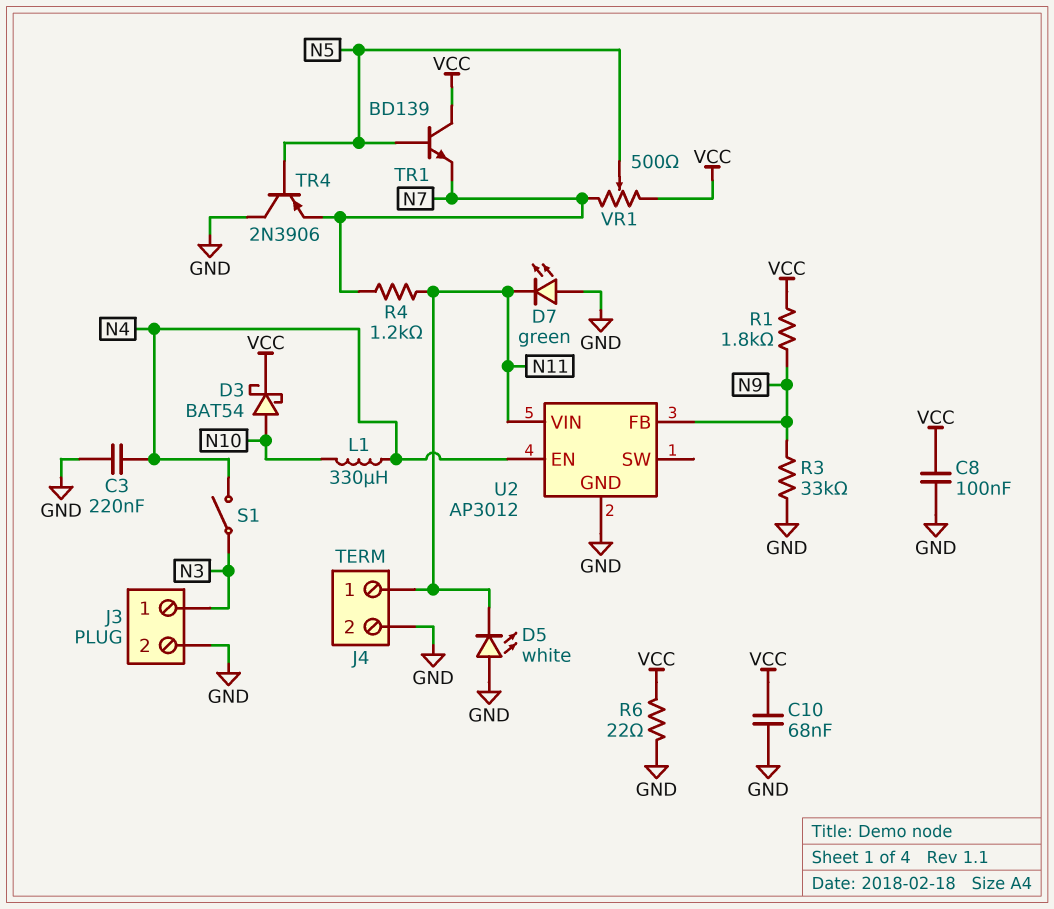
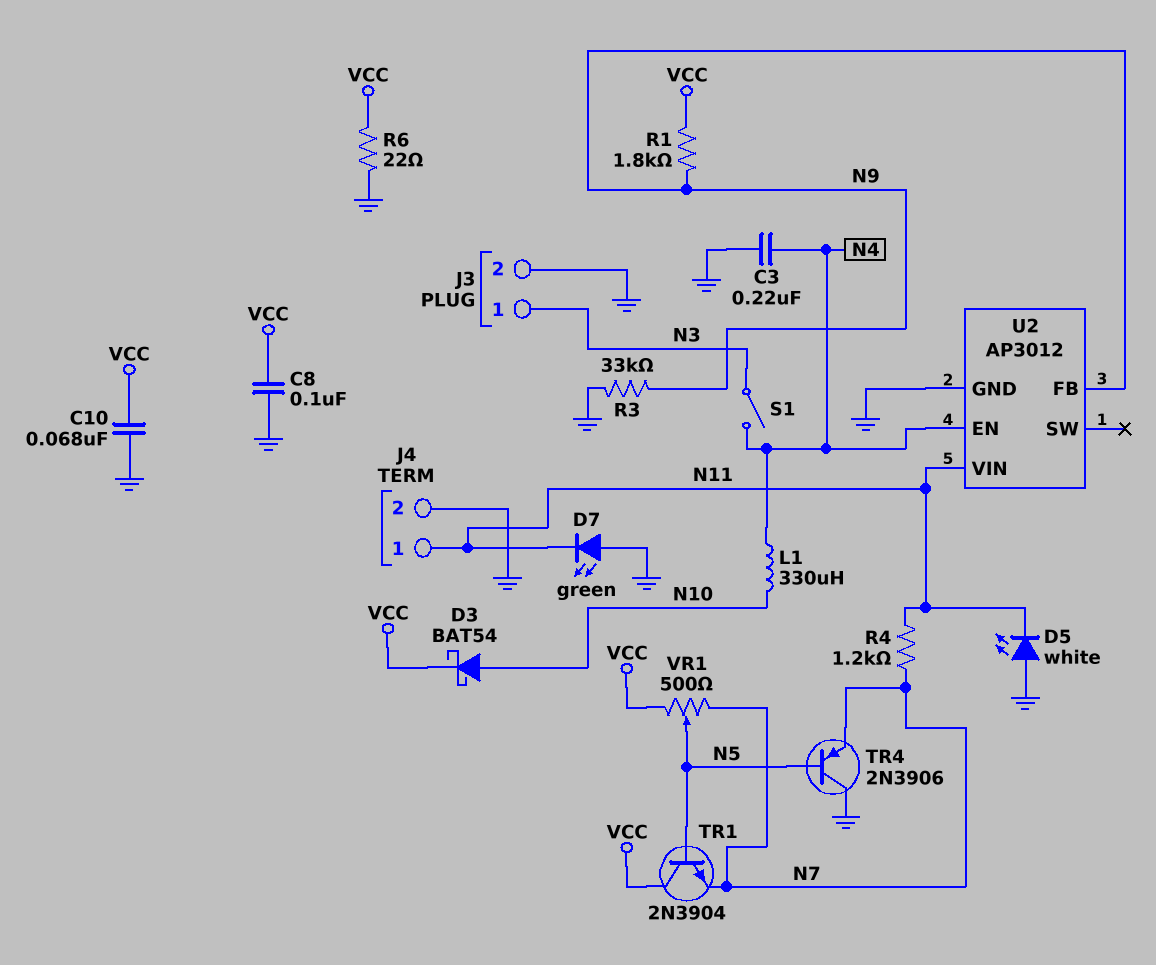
TR1: NPN BD139 (B N5, C VCC, E N7) -> NPN 2N3904 (B N5, C VCC, E N7)

